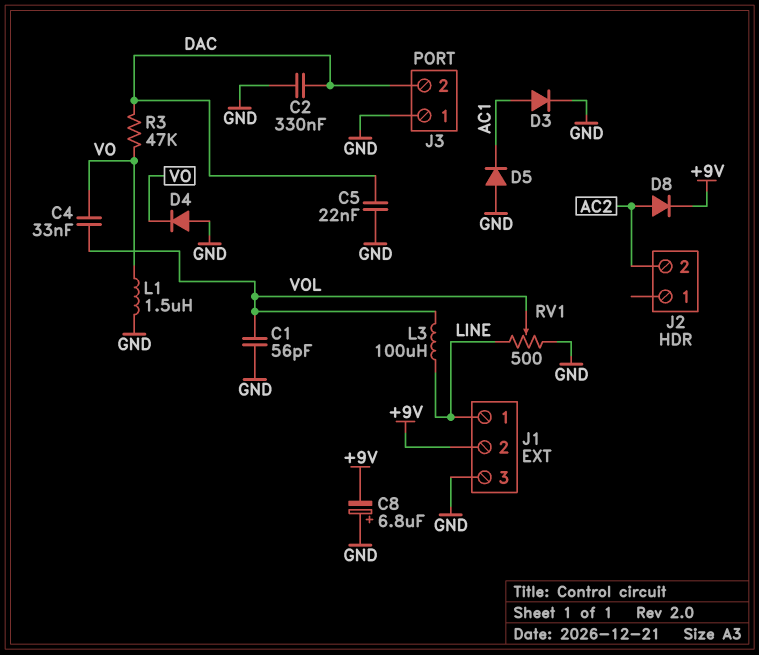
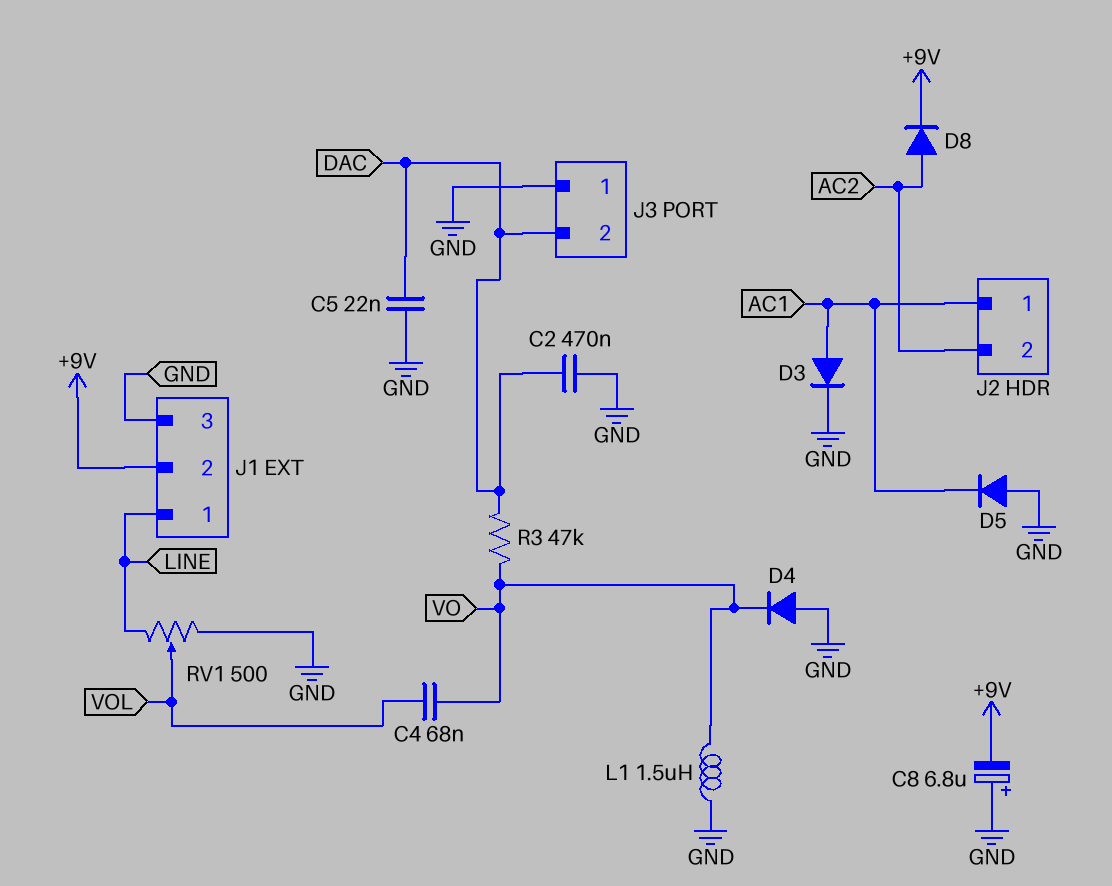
C1: 56pF (GND, VOL) -> none
C2: 330nF (DAC, GND) -> 470nF (DAC, GND)
C4: 33nF (VO, VOL) -> 68nF (VO, VOL)
J2 pin 1: none -> AC1
L3: 100uH (LINE, VOL) -> none

